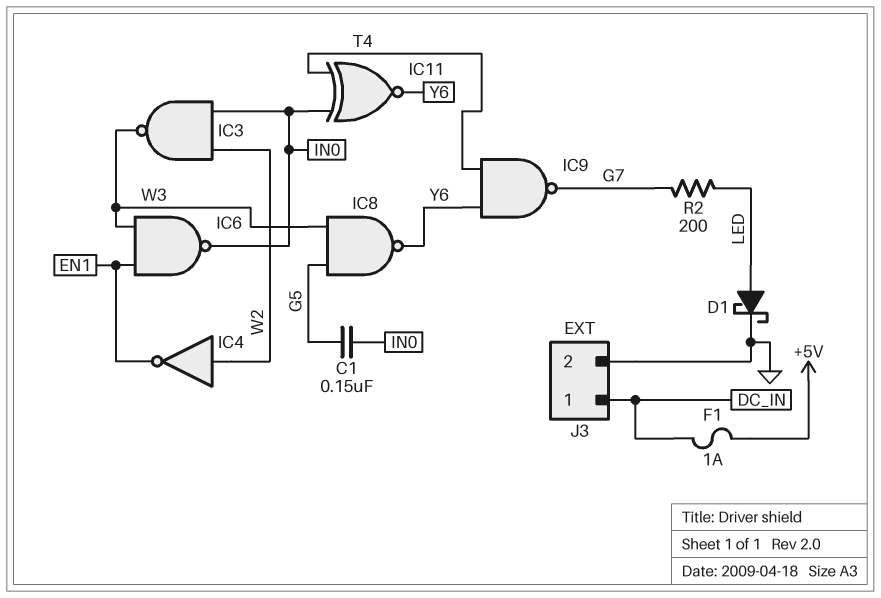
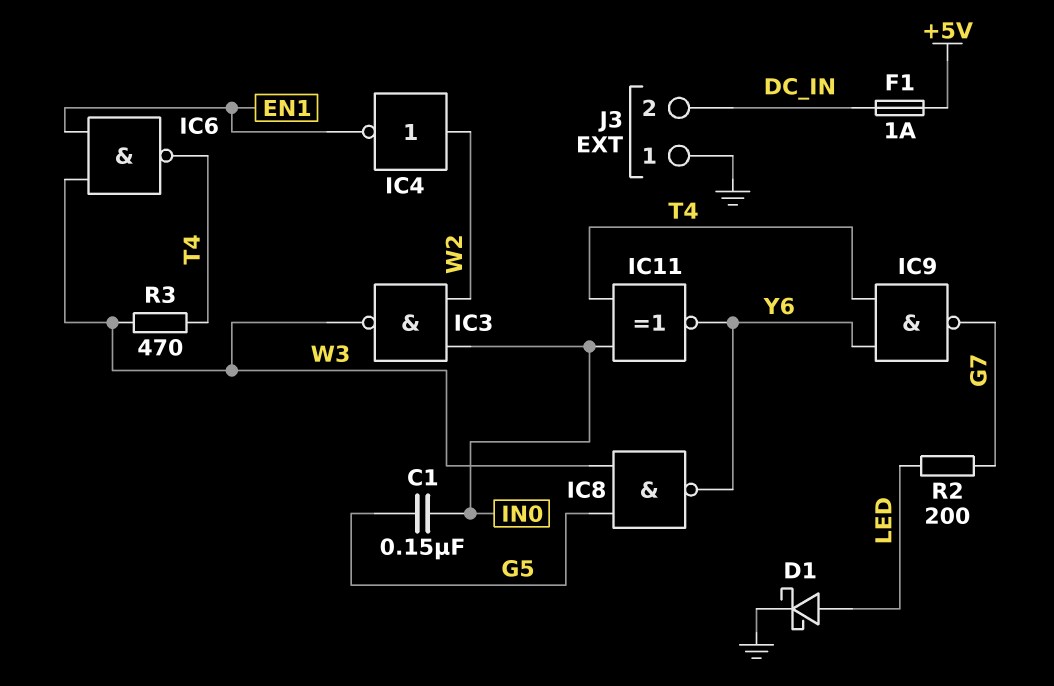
IC6: NAND (in EN1, in W3, out IN0) -> NAND (in EN1, in W3, out T4)
J3 pin 1: DC_IN -> GND
J3 pin 2: GND -> DC_IN
R3: none -> 470 (T4, W3)

